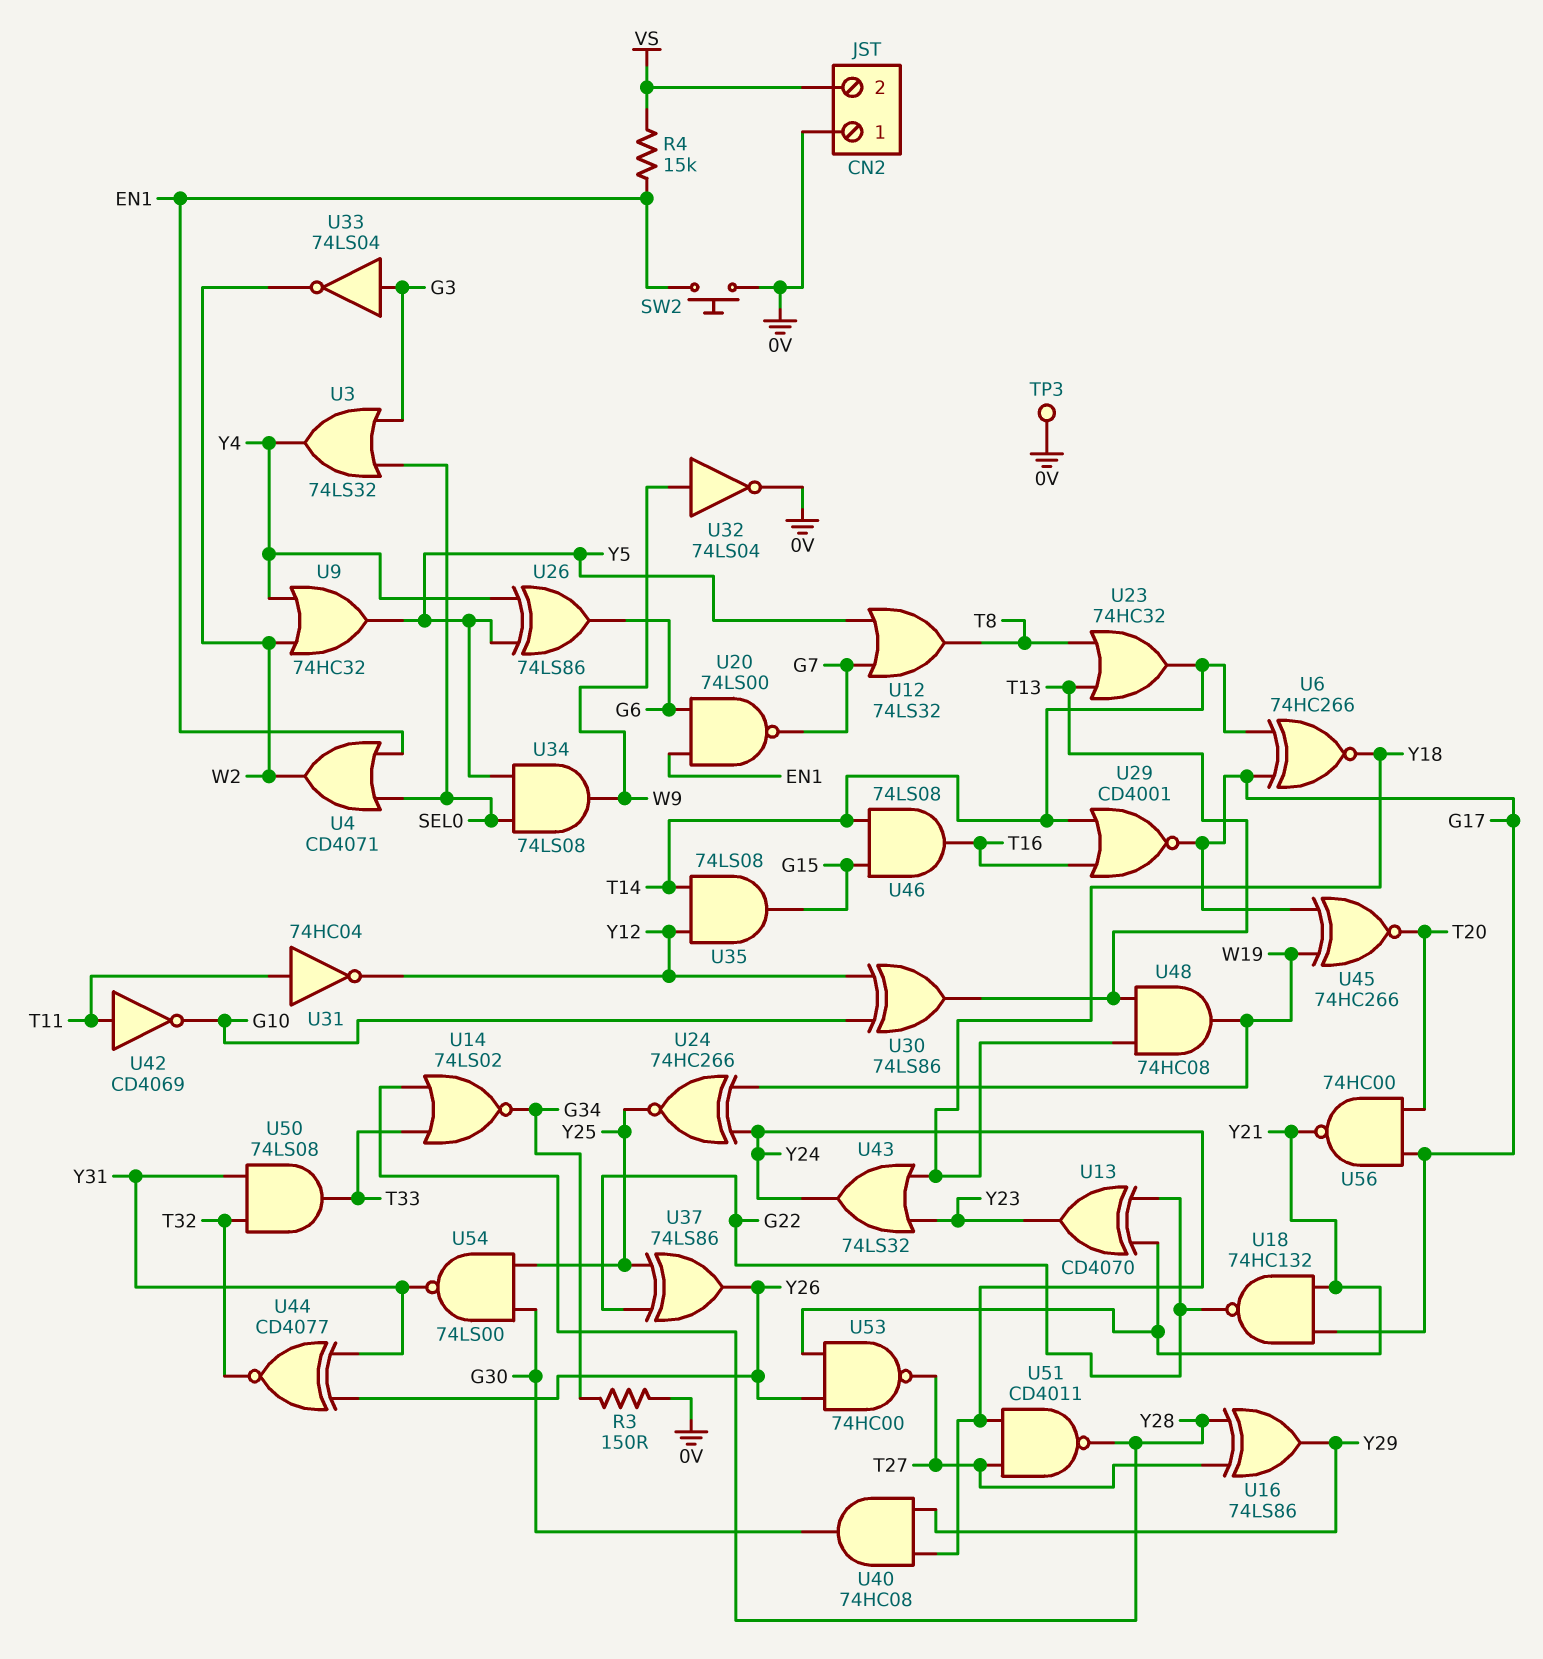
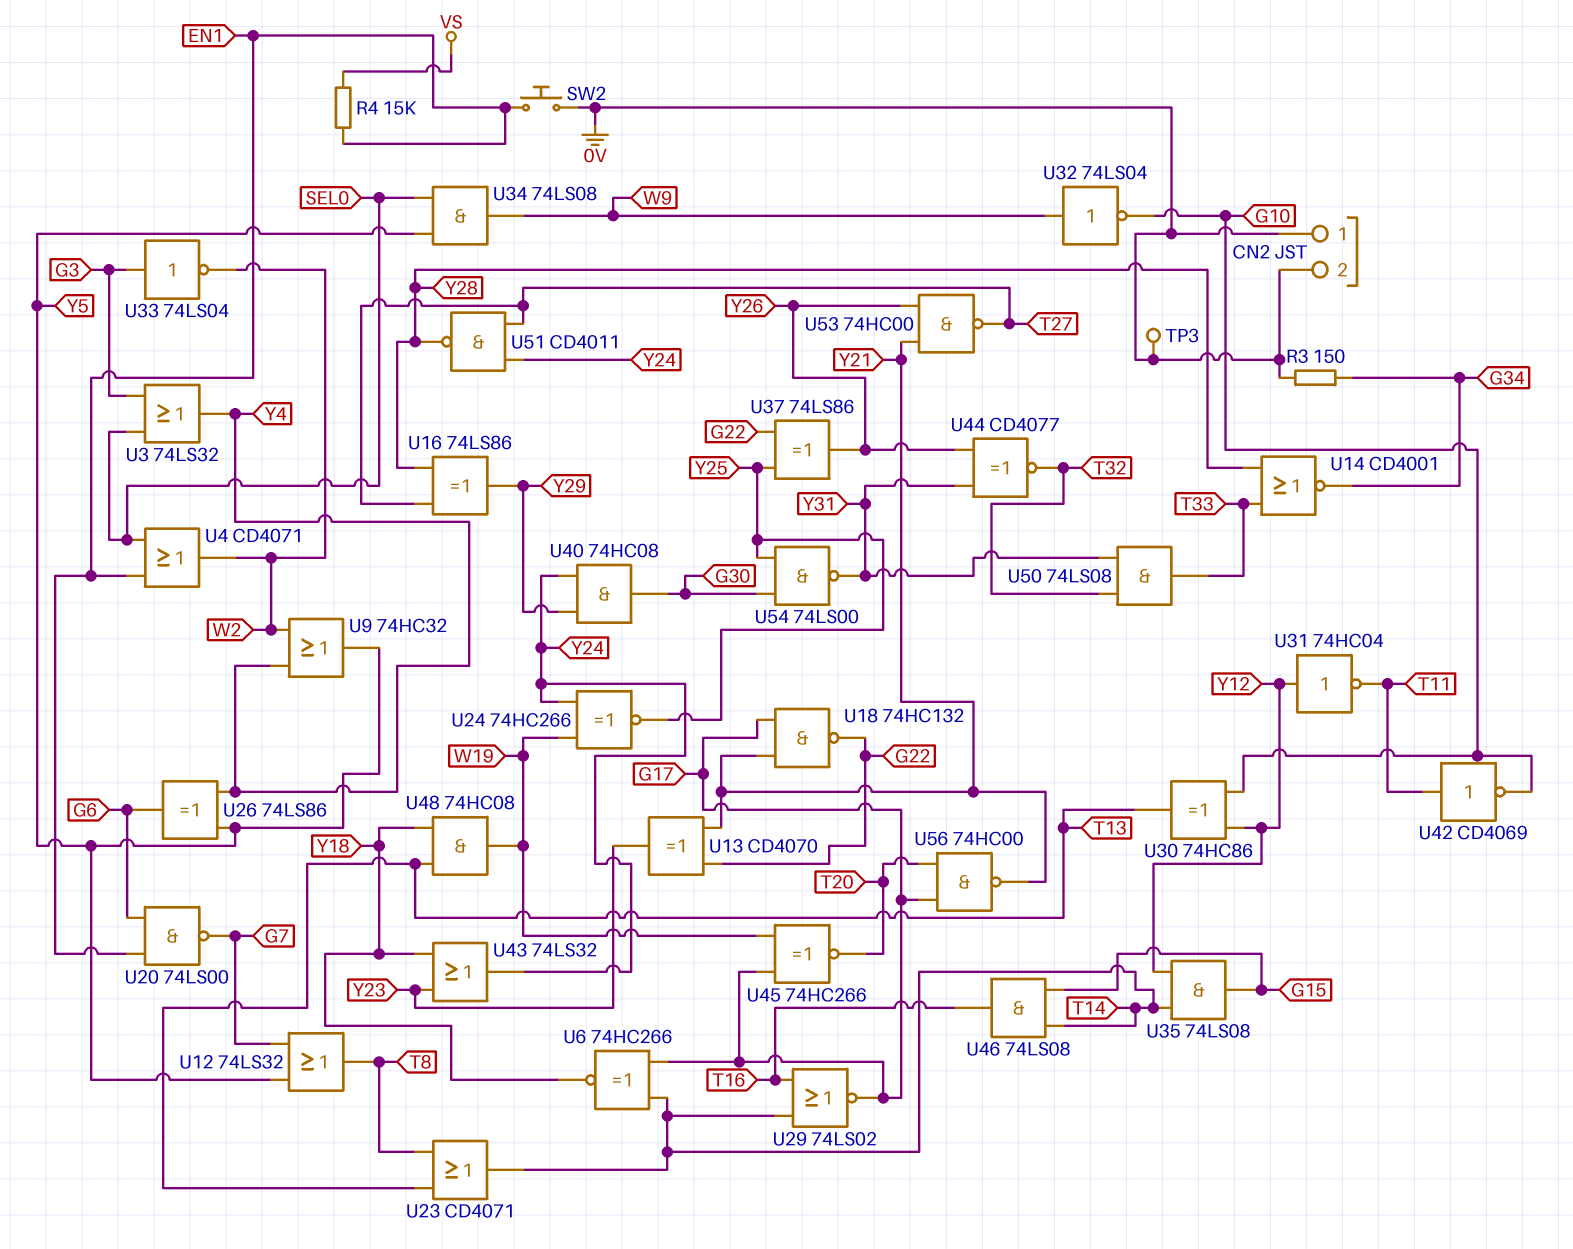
CN2 pin 2: VS -> 0V
U14: NOR 74LS02 (in T33, in Y28, out G34) -> NOR CD4001 (in T33, in Y28, out G34)
U23: OR 74HC32 (in T8, in T13, out T14) -> OR CD4071 (in T8, in T13, out T14)
U29: NOR CD4001 (in T14, in T16, out G17) -> NOR 74LS02 (in T14, in T16, out G17)
U30: XOR 74LS86 (in G10, in Y12, out T13) -> XOR 74HC86 (in G10, in Y12, out T13)
U31: NOT 74HC04 (in T11, out Y12) -> NOT 74HC04 (in Y12, out T11)
U32: NOT 74LS04 (in W9, out 0V) -> NOT 74LS04 (in W9, out G10)

